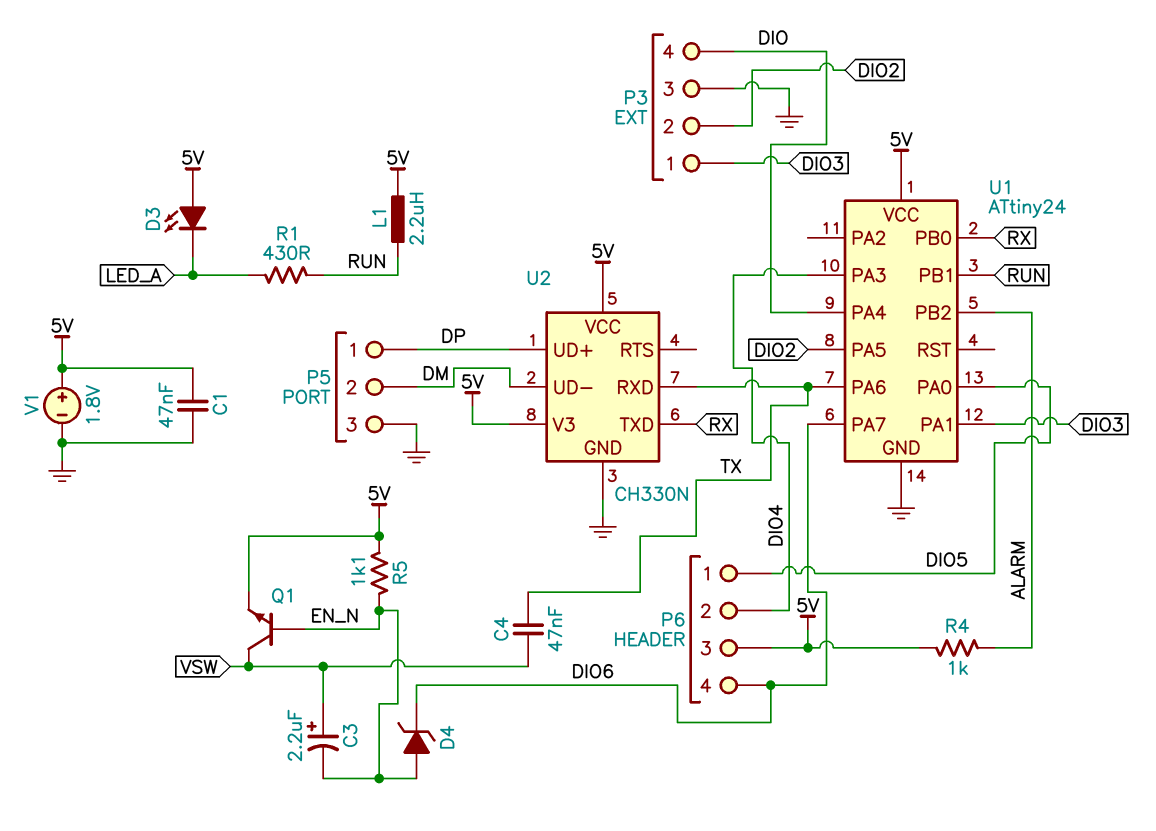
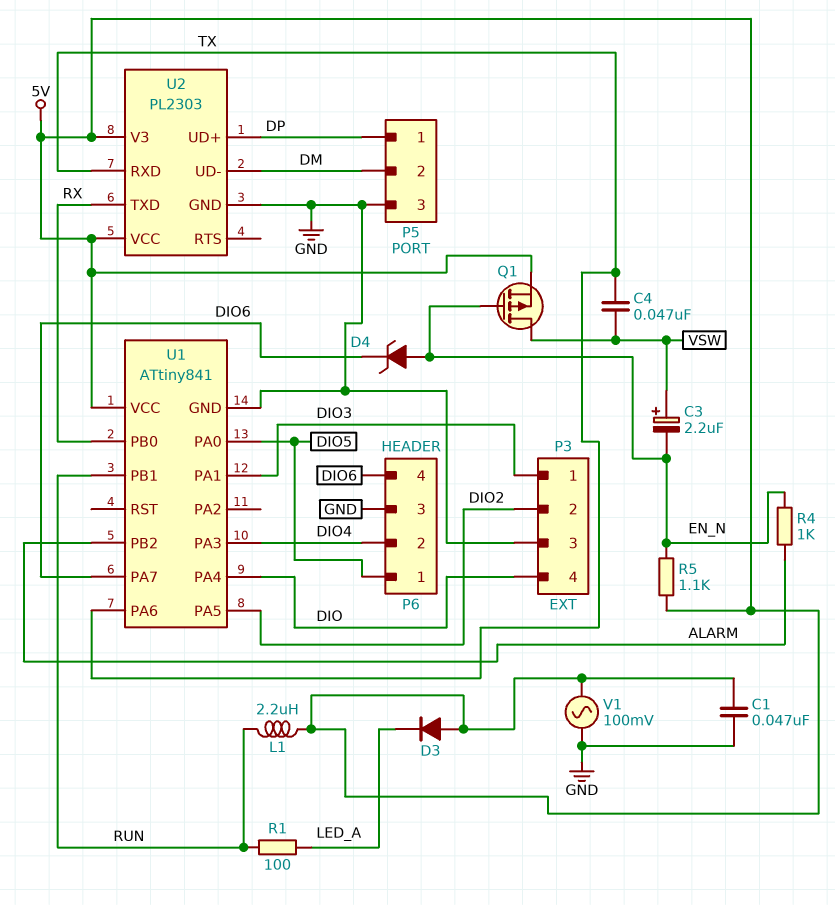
D3: LED (A 5V, K LED_A) -> diode (A 5V, K LED_A)
P6 pin 3: 5V -> GND
Q1: NPN (B EN_N, C VSW, E 5V) -> PMOS (G EN_N, D VSW, S 5V)
R1: 430 (LED_A, RUN) -> 100 (LED_A, RUN)
R4: 1k (5V, ALARM) -> 1k (ALARM, EN_N)
U1: ATtiny24 -> ATtiny841
U2: CH330N -> PL2303
V1: 1.8V (plus 5V, minus GND) -> AC 100mV (5V, GND)

